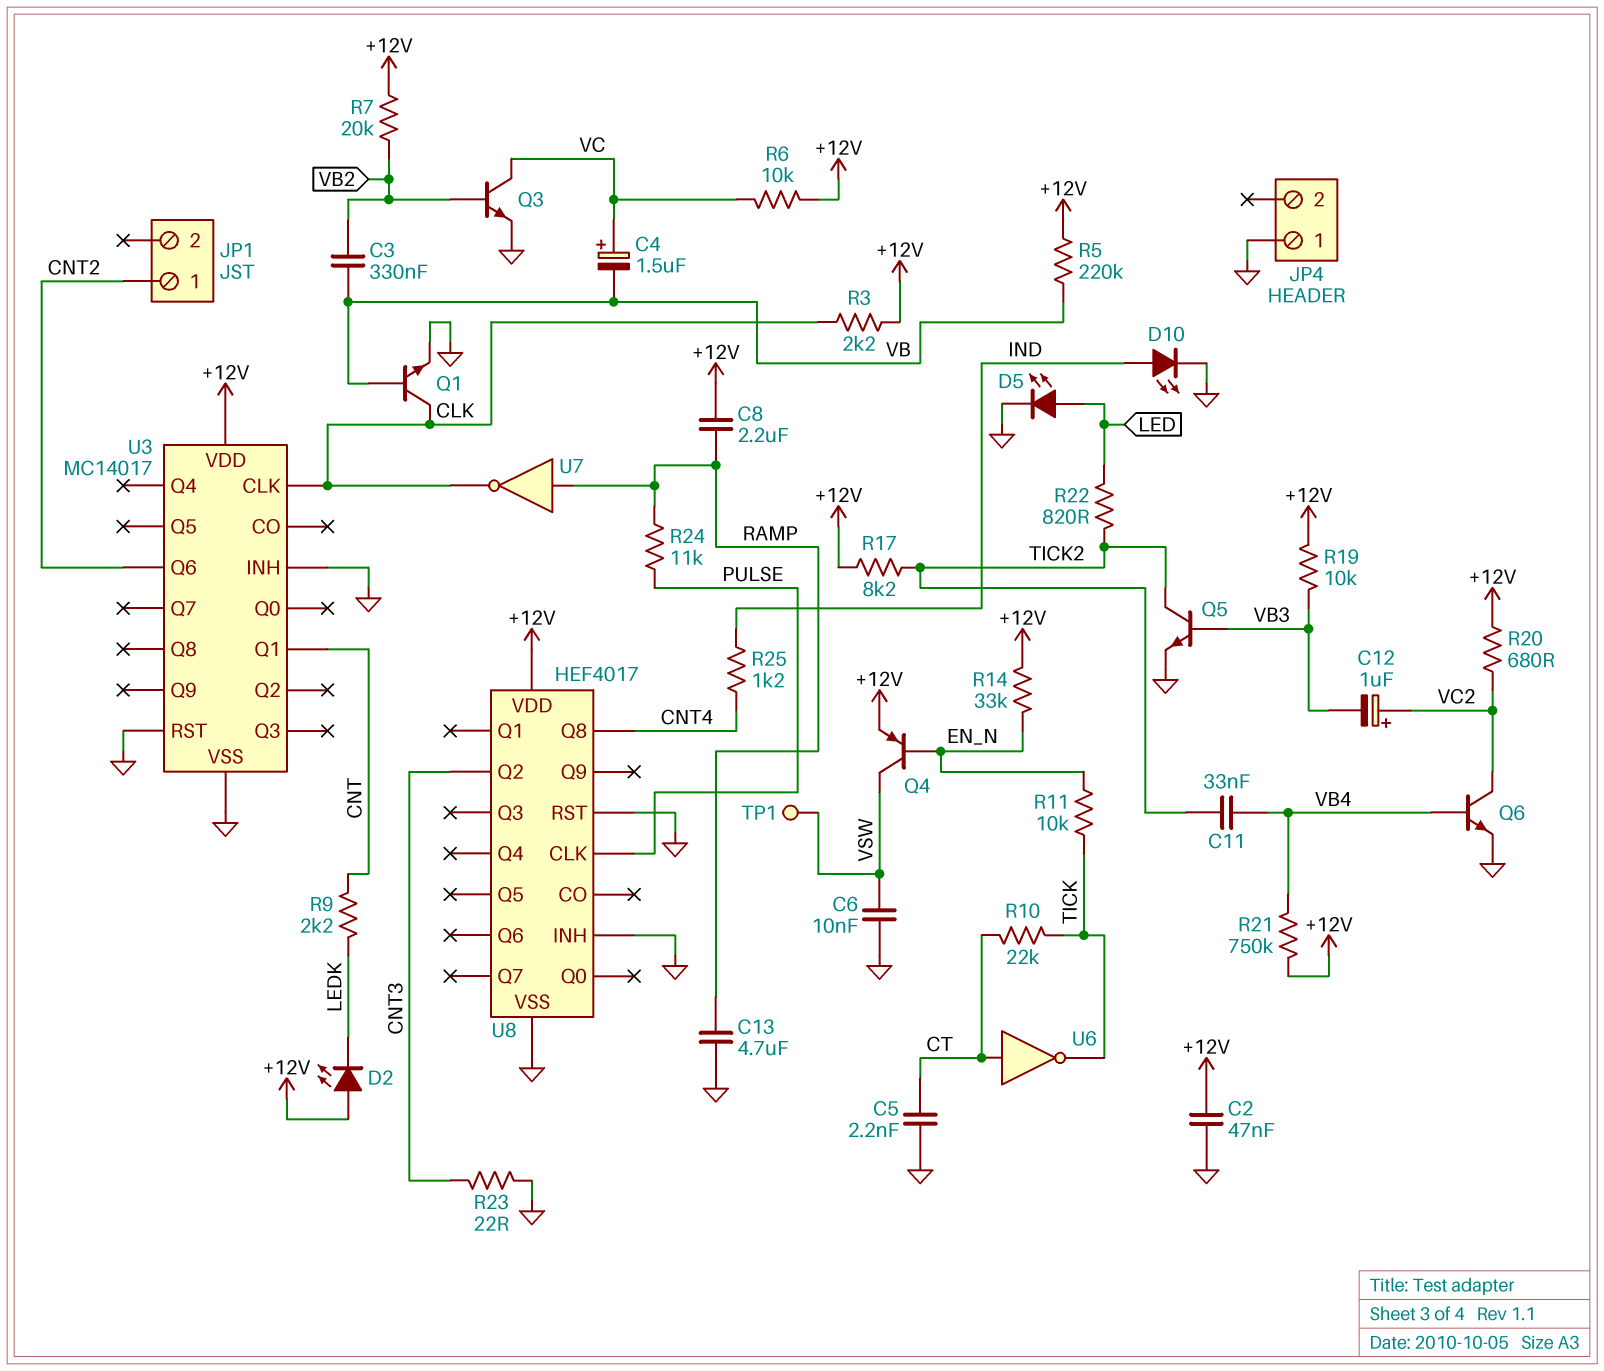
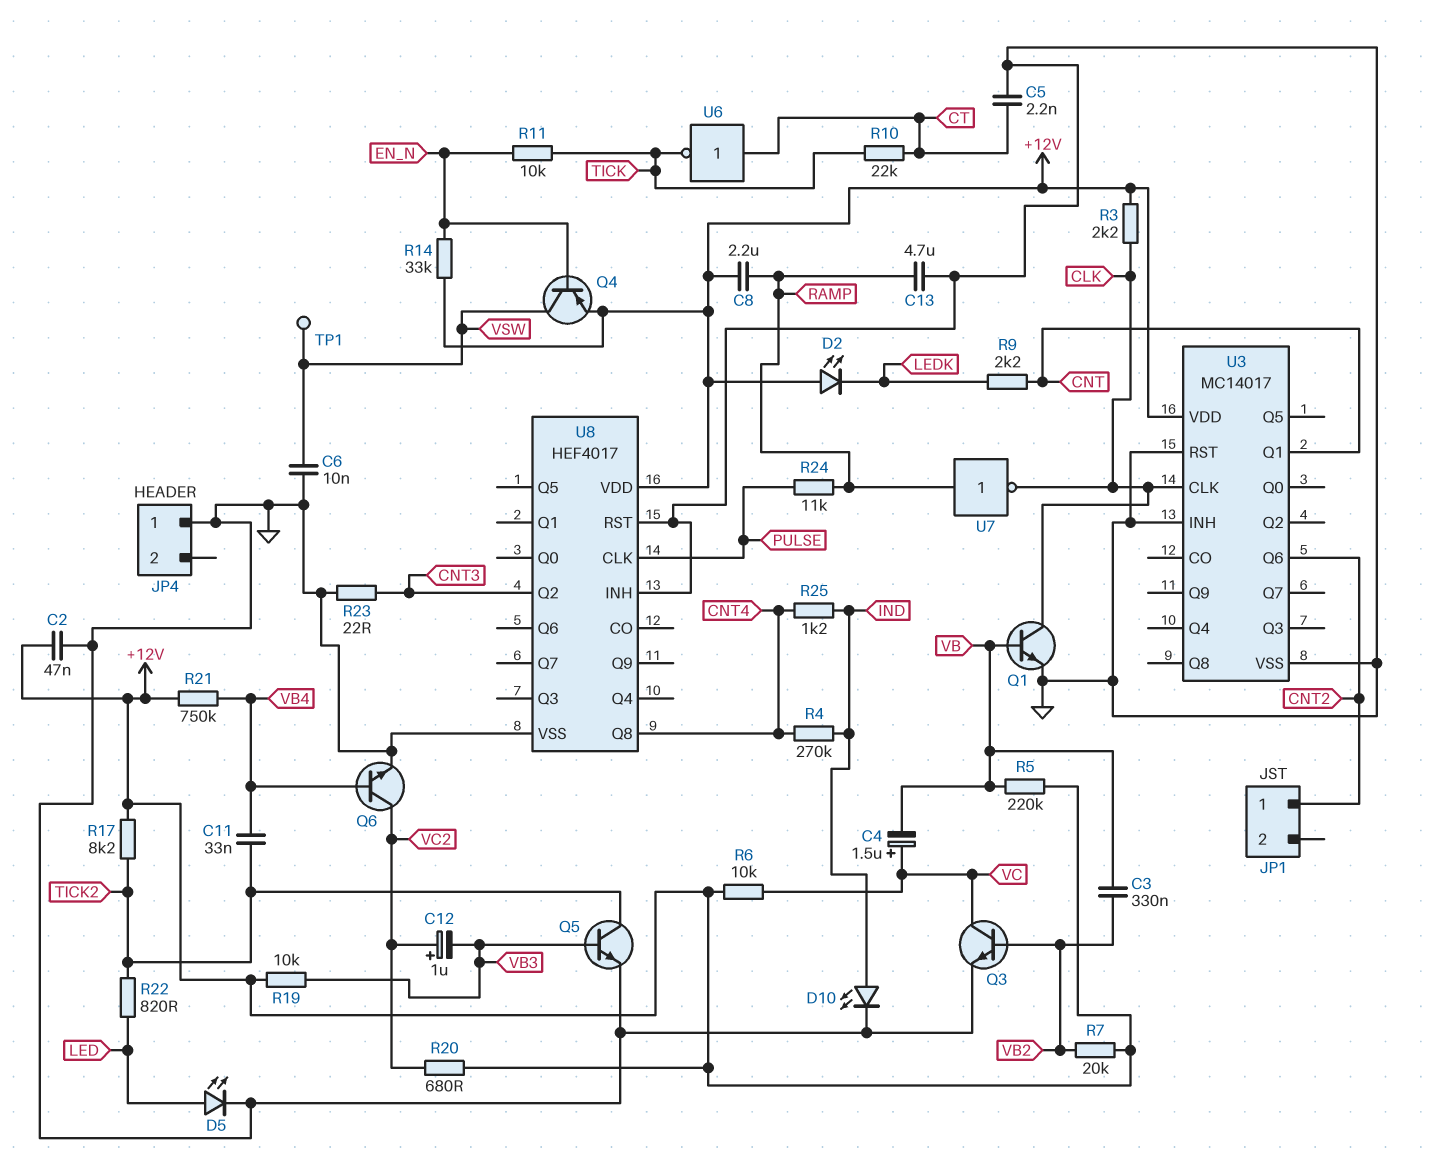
R4: none -> 270k (CNT4, IND)

